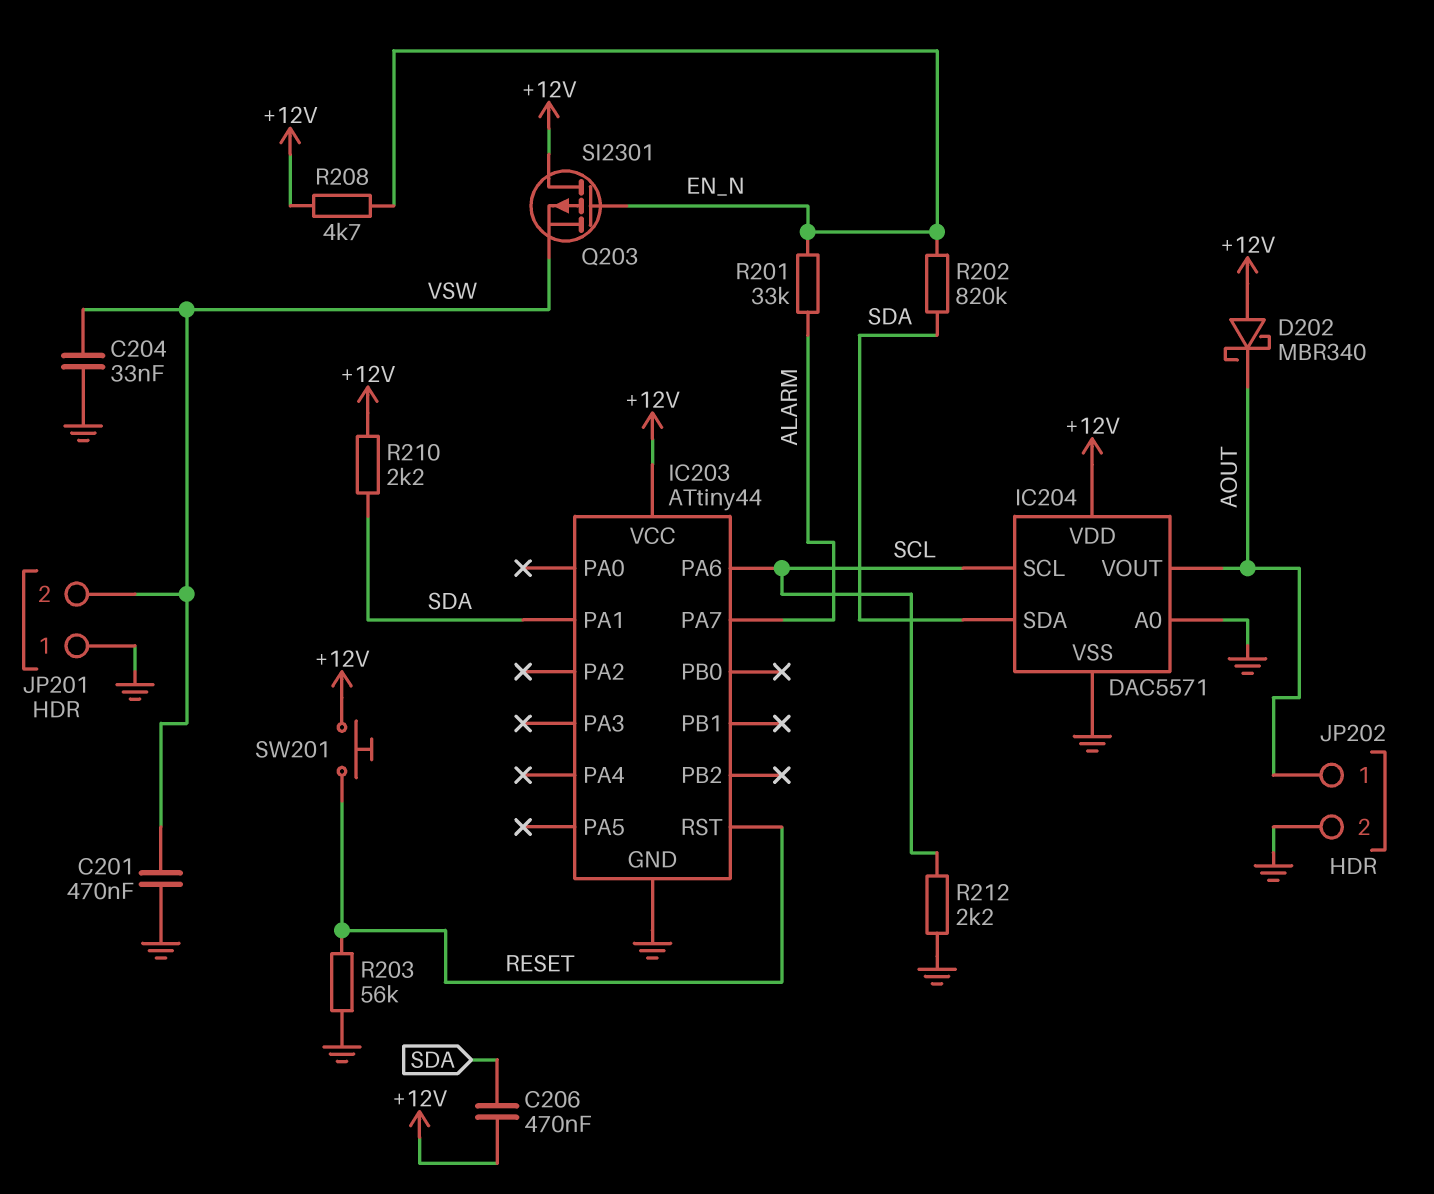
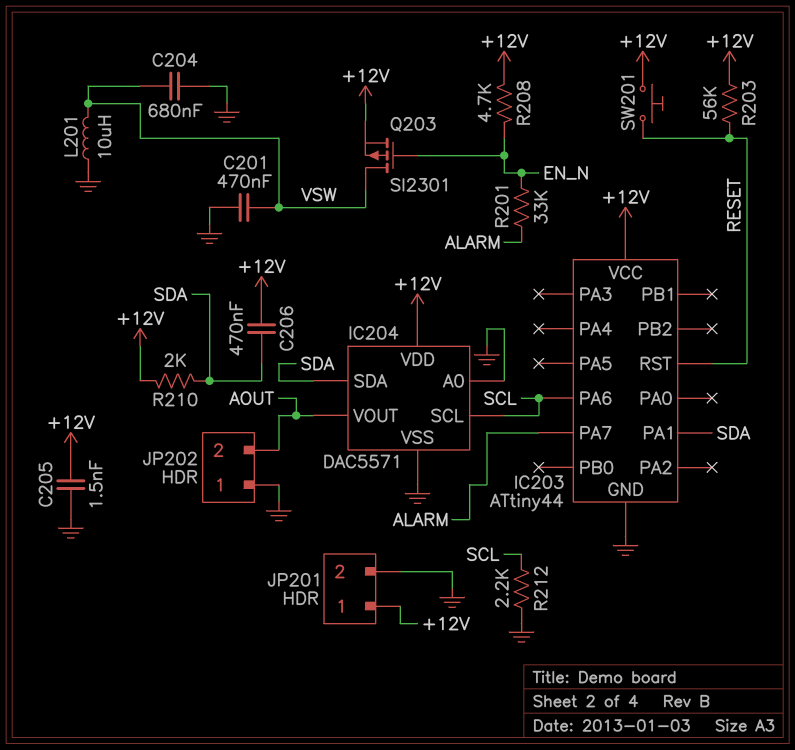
C204: 33nF (GND, VSW) -> 680nF (GND, VSW)
C205: none -> 1.5nF (+12V, GND)
D202: schottky MBR340 (A +12V, K AOUT) -> none
JP201 pin 1: GND -> +12V
JP201 pin 2: VSW -> GND
JP202 pin 1: AOUT -> GND
JP202 pin 2: GND -> AOUT
L201: none -> 10uH (GND, VSW)
Q203: PMOS SI2301 (G EN_N, D +12V, S VSW) -> PMOS SI2301 (G EN_N, D VSW, S +12V)
R202: 820k (EN_N, SDA) -> none
R203: 56k (GND, RESET) -> 56k (+12V, RESET)
R210: 2.2k (+12V, SDA) -> 2k (+12V, SDA)

